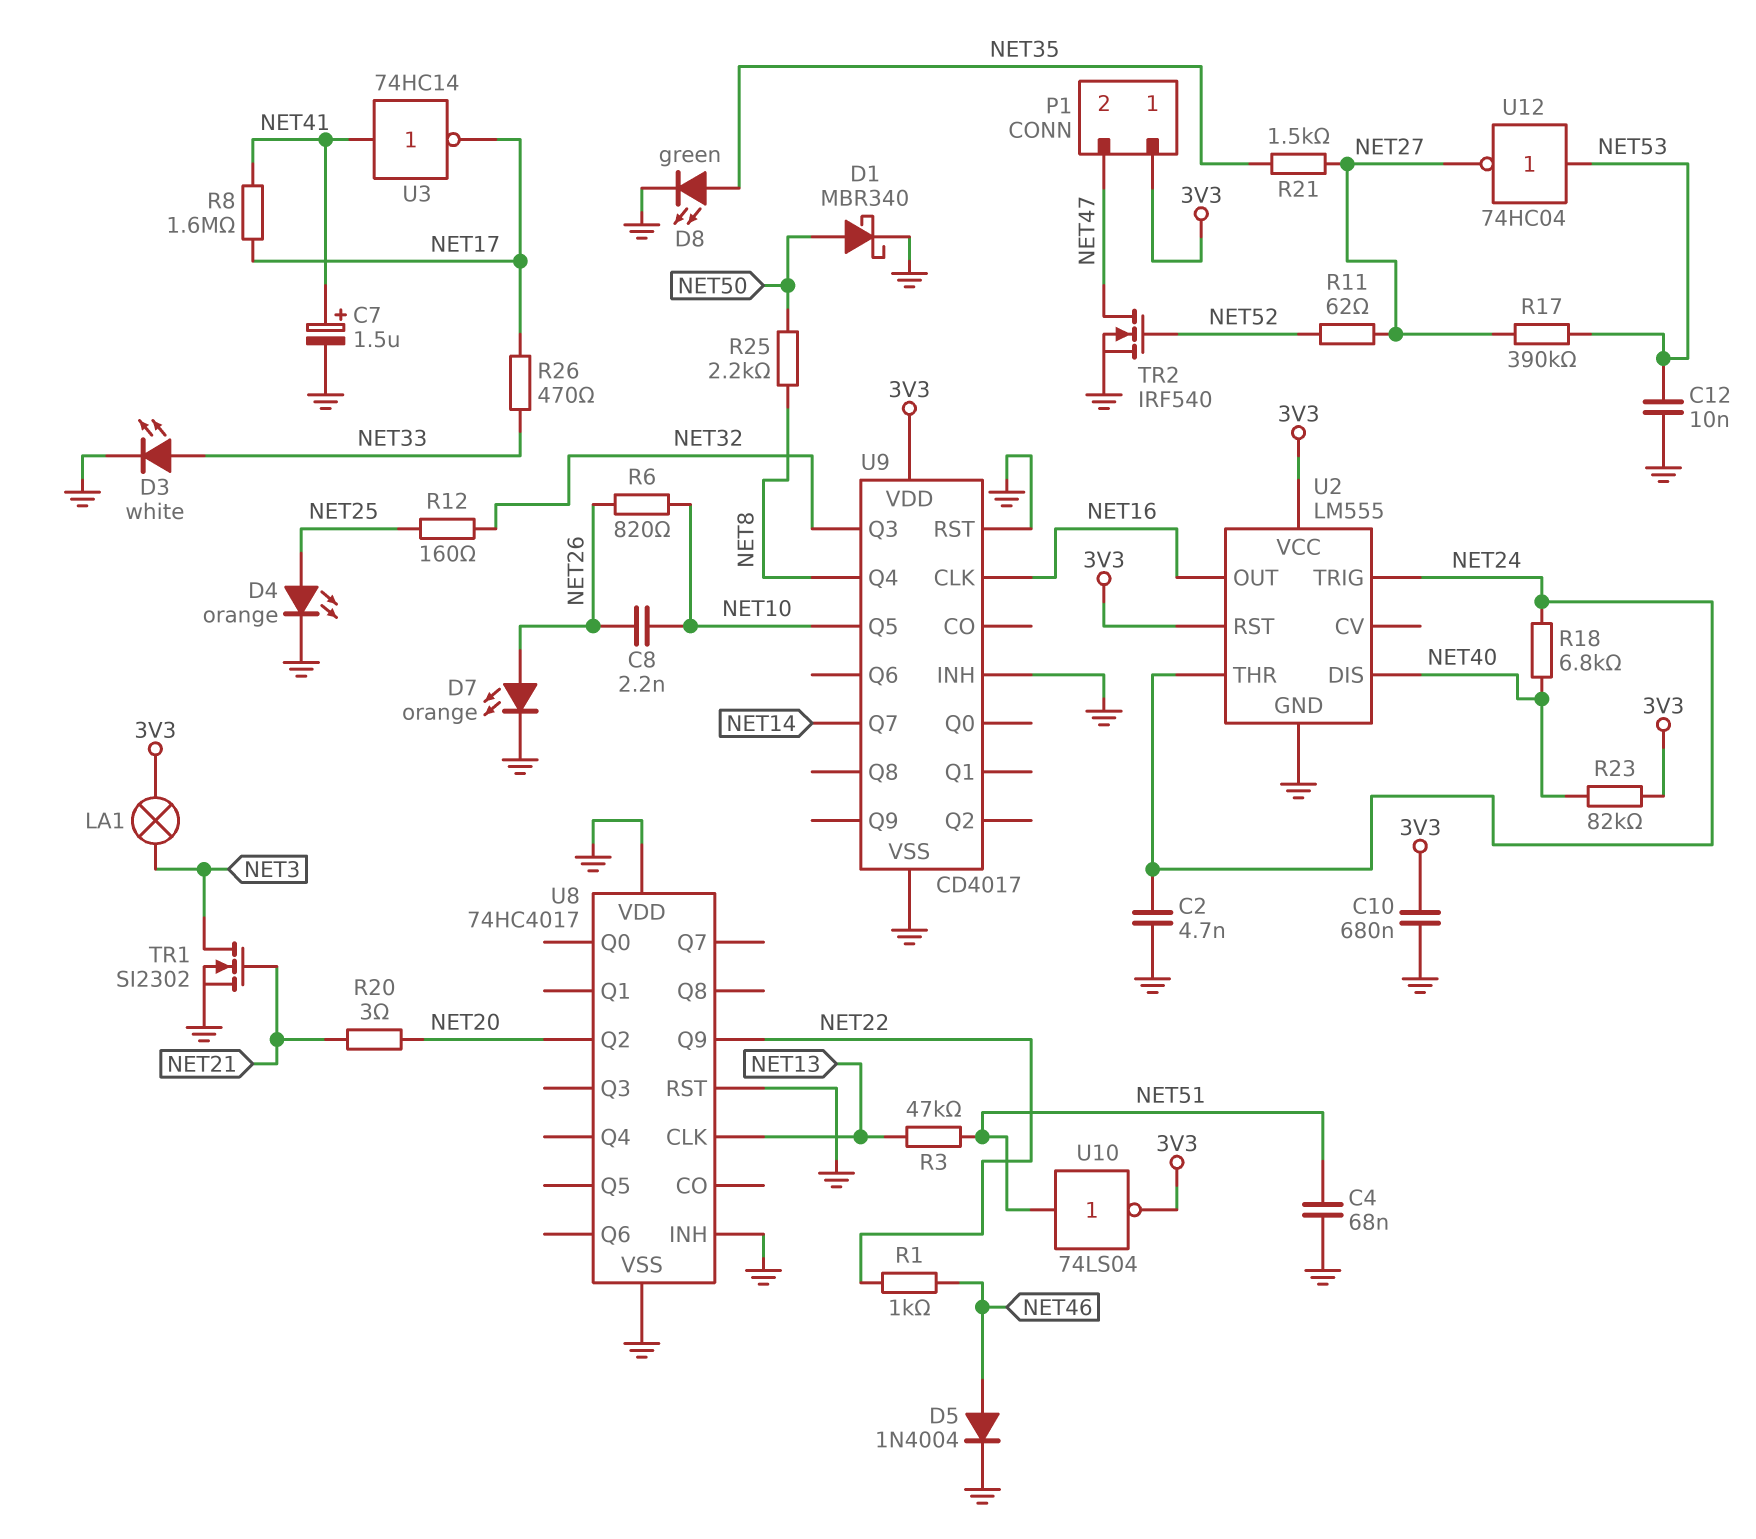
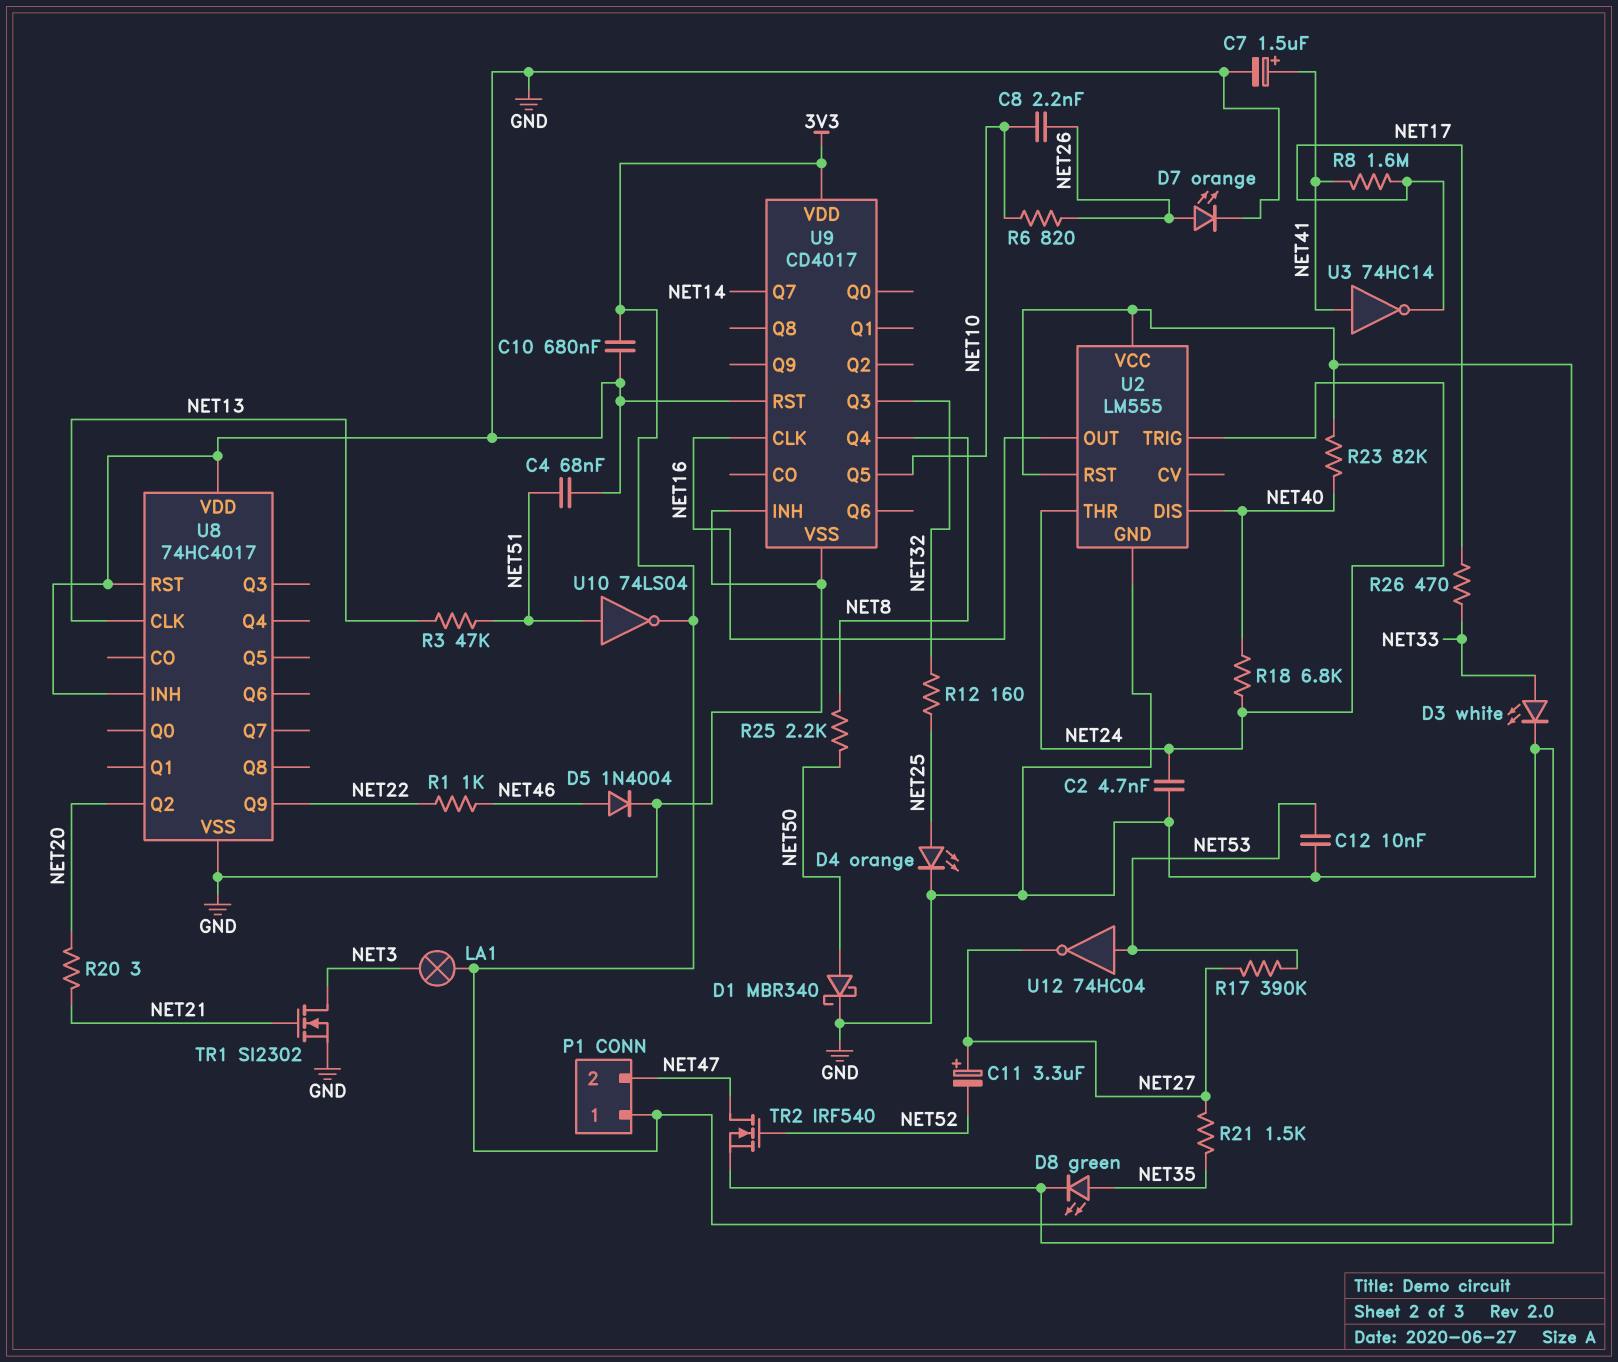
C11: none -> 3.3uF (plus NET27, minus NET52)
R11: 62 (NET27, NET52) -> none

